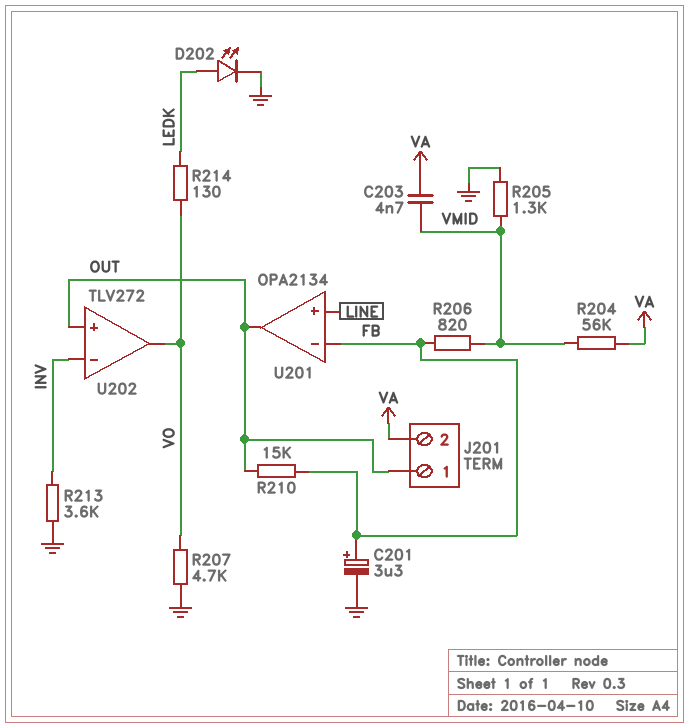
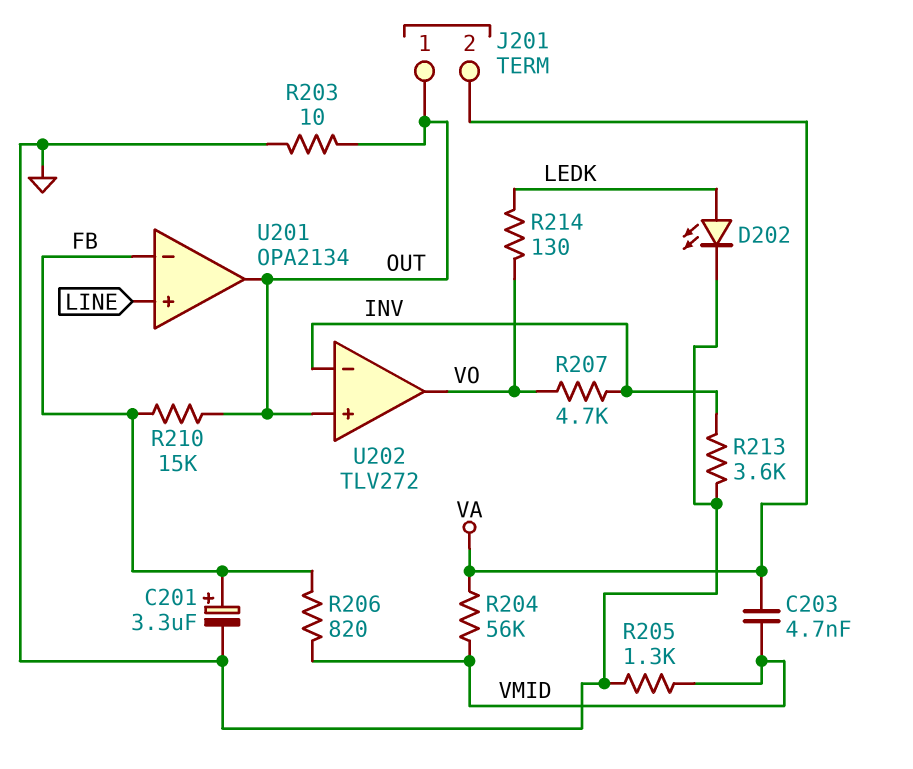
R203: none -> 10 (GND, OUT)
R207: 4.7k (GND, VO) -> 4.7k (INV, VO)

